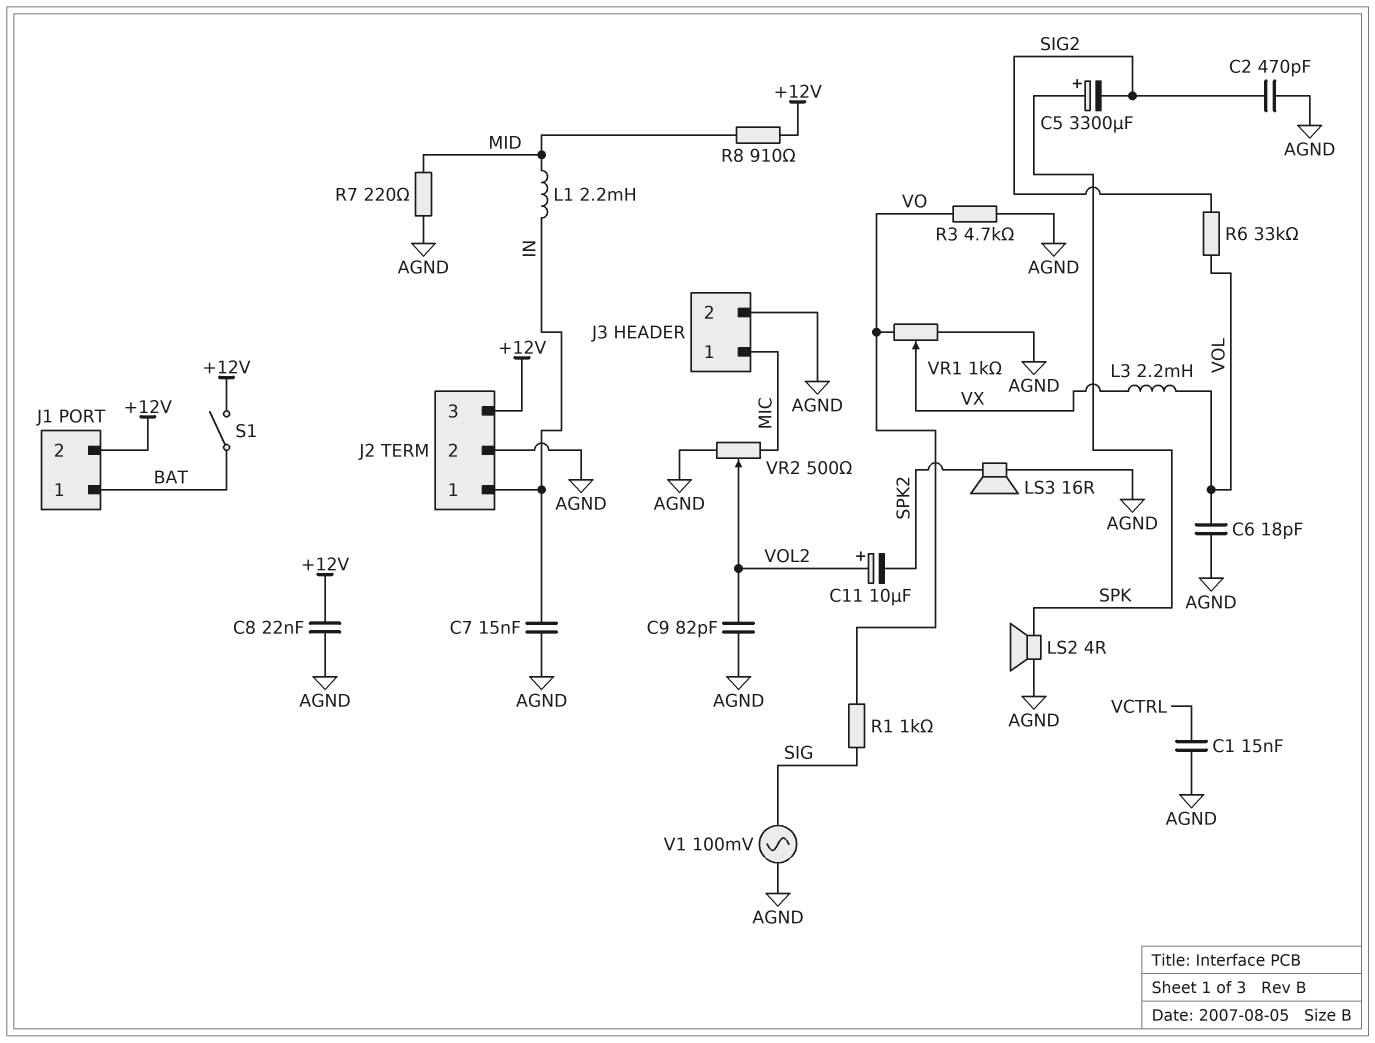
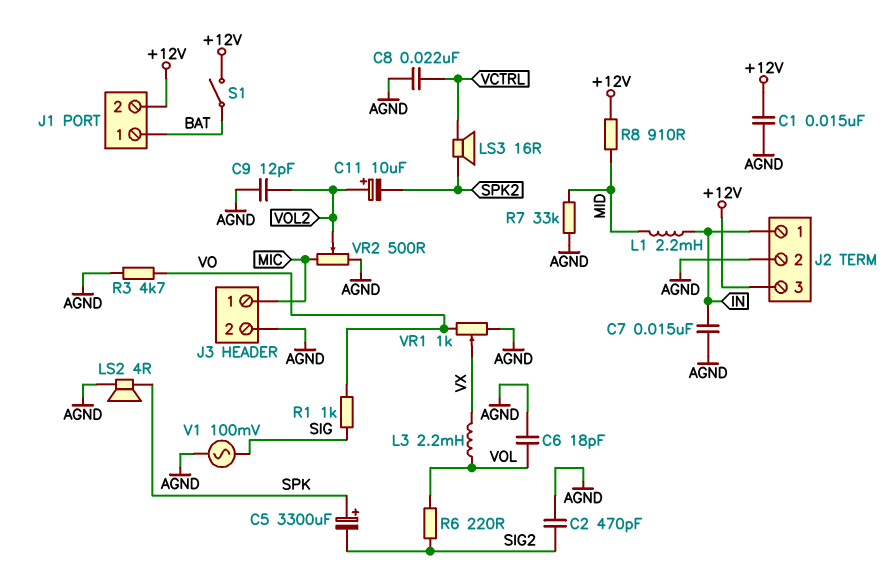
C1: 15nF (AGND, VCTRL) -> 15nF (+12V, AGND)
C8: 22nF (+12V, AGND) -> 22nF (AGND, VCTRL)
C9: 82pF (AGND, VOL2) -> 12pF (AGND, VOL2)
LS3: speaker 16R (AGND, SPK2) -> speaker 16R (SPK2, VCTRL)
R6: 33k (SIG2, VOL) -> 220 (SIG2, VOL)
R7: 220 (AGND, MID) -> 33k (AGND, MID)

